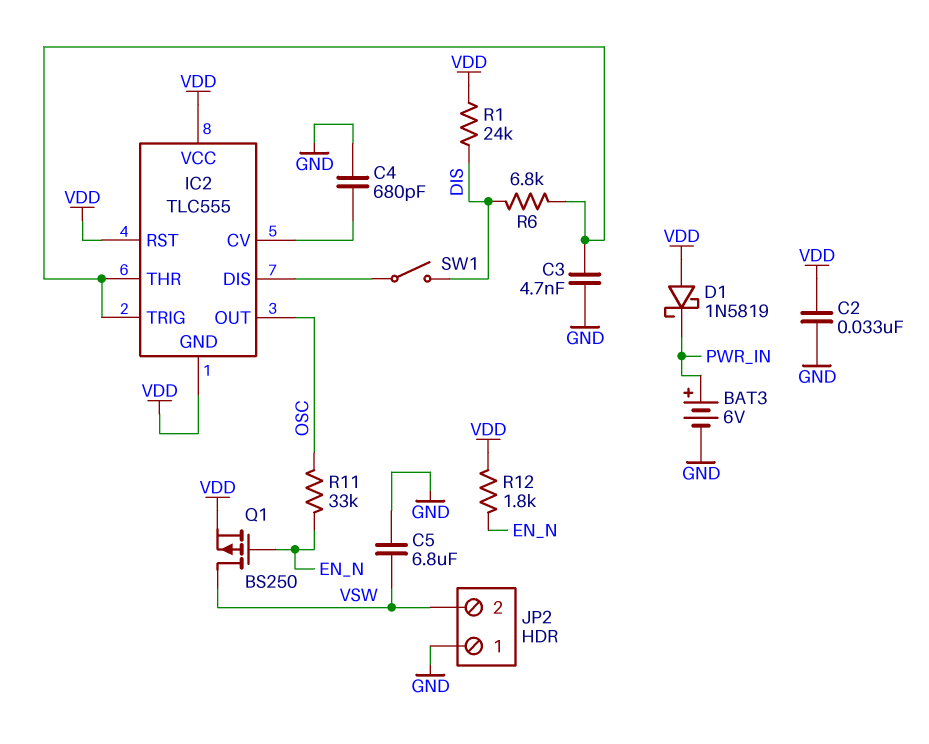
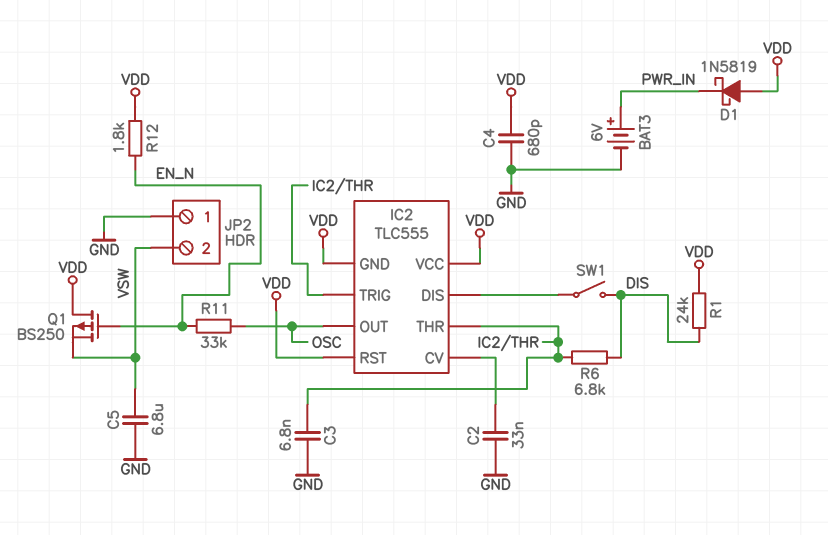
C2: 33nF (GND, VDD) -> 33nF (GND, IC2/CV)
C3: 4.7nF (GND, IC2/THR) -> 6.8nF (GND, IC2/THR)
C4: 680pF (GND, IC2/CV) -> 680pF (GND, VDD)
Q1: PMOS BS250 (G EN_N, D VSW, S VDD) -> PMOS BS250 (G EN_N, D VDD, S VSW)

